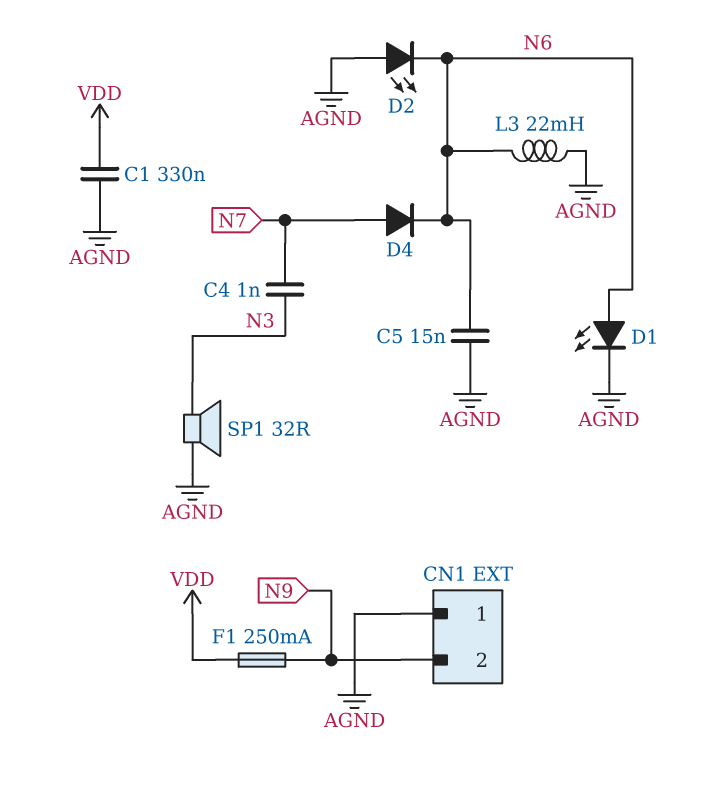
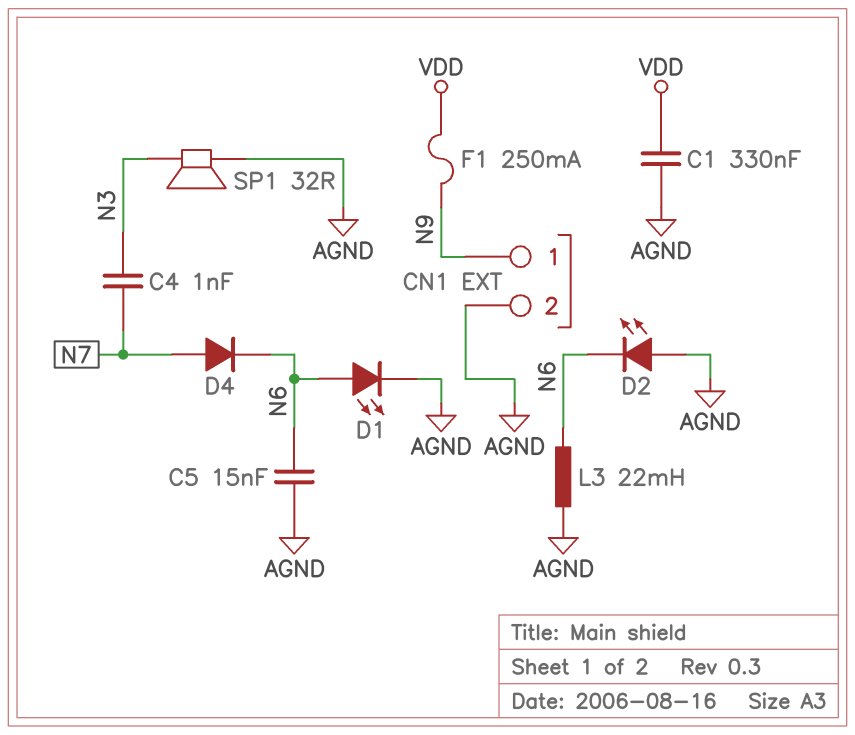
CN1 pin 1: AGND -> N9
CN1 pin 2: N9 -> AGND

